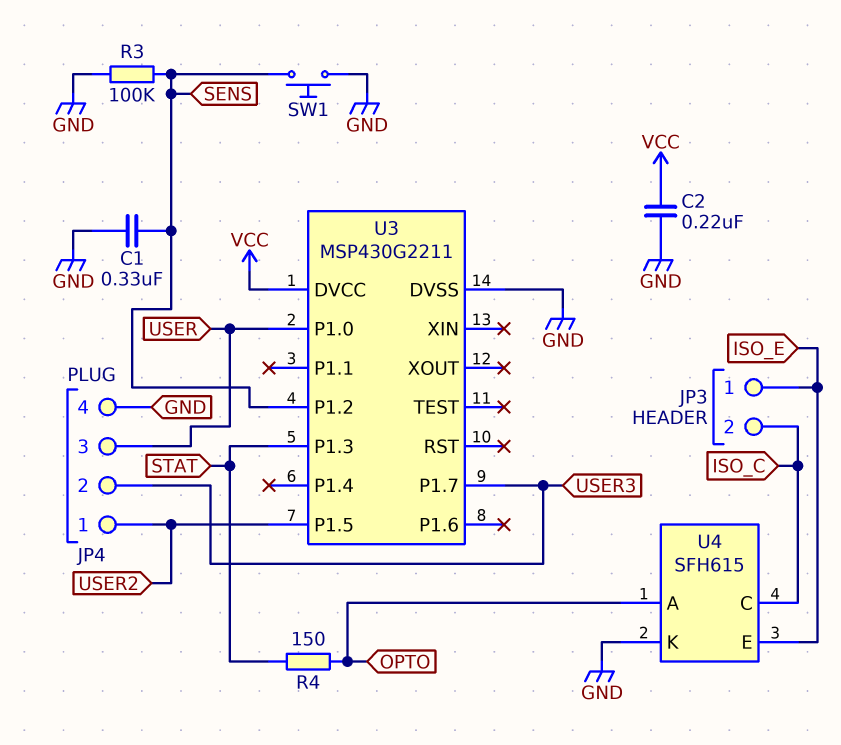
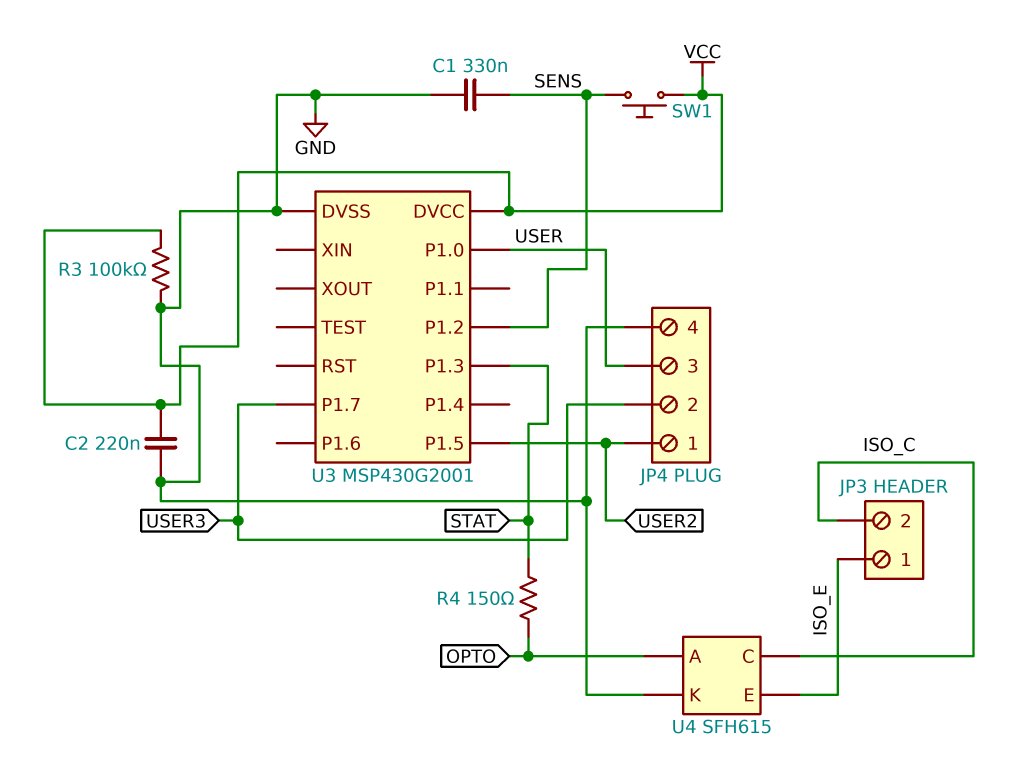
R3: 100k (GND, SENS) -> 100k (GND, VCC)
SW1: button (GND, SENS) -> button (SENS, VCC)
U3: MSP430G2211 -> MSP430G2001

